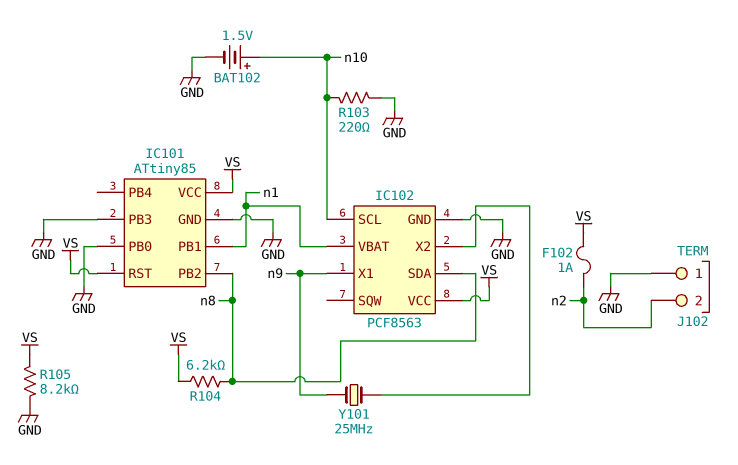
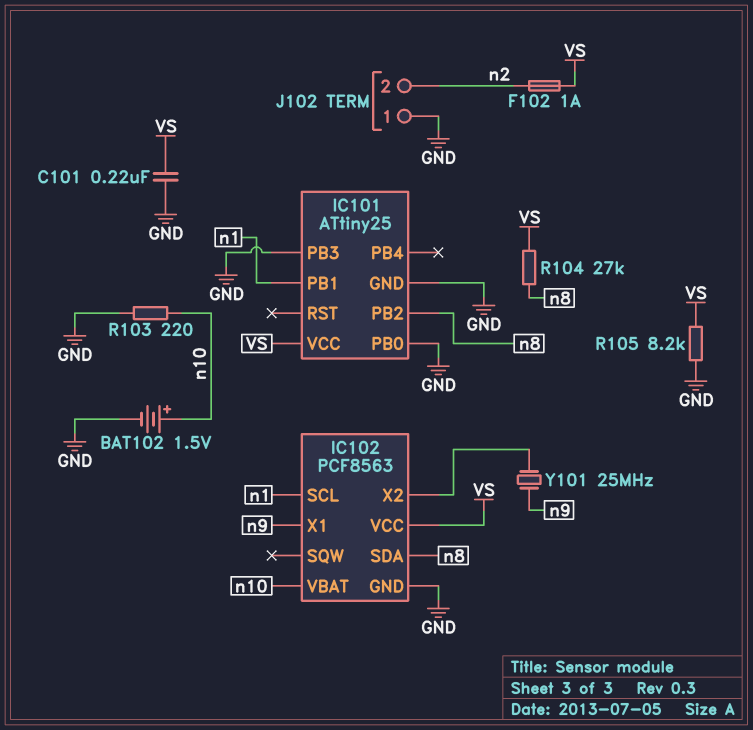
C101: none -> 220nF (GND, VS)
IC101: ATtiny85 -> ATtiny25
IC101 pin RST: VS -> none
IC102 pin SCL: n10 -> n1
IC102 pin VBAT: n1 -> n10
R104: 6.2k (VS, n8) -> 27k (VS, n8)

